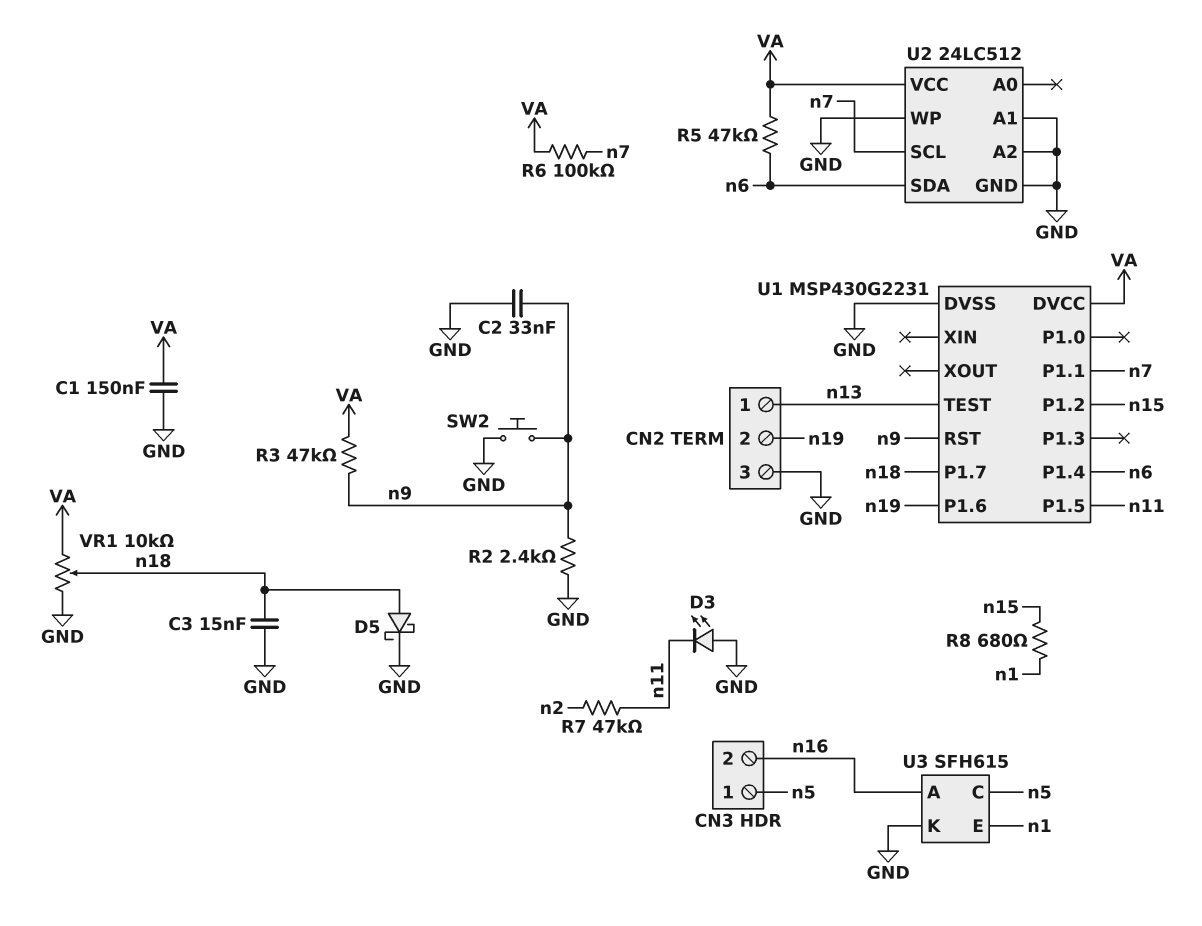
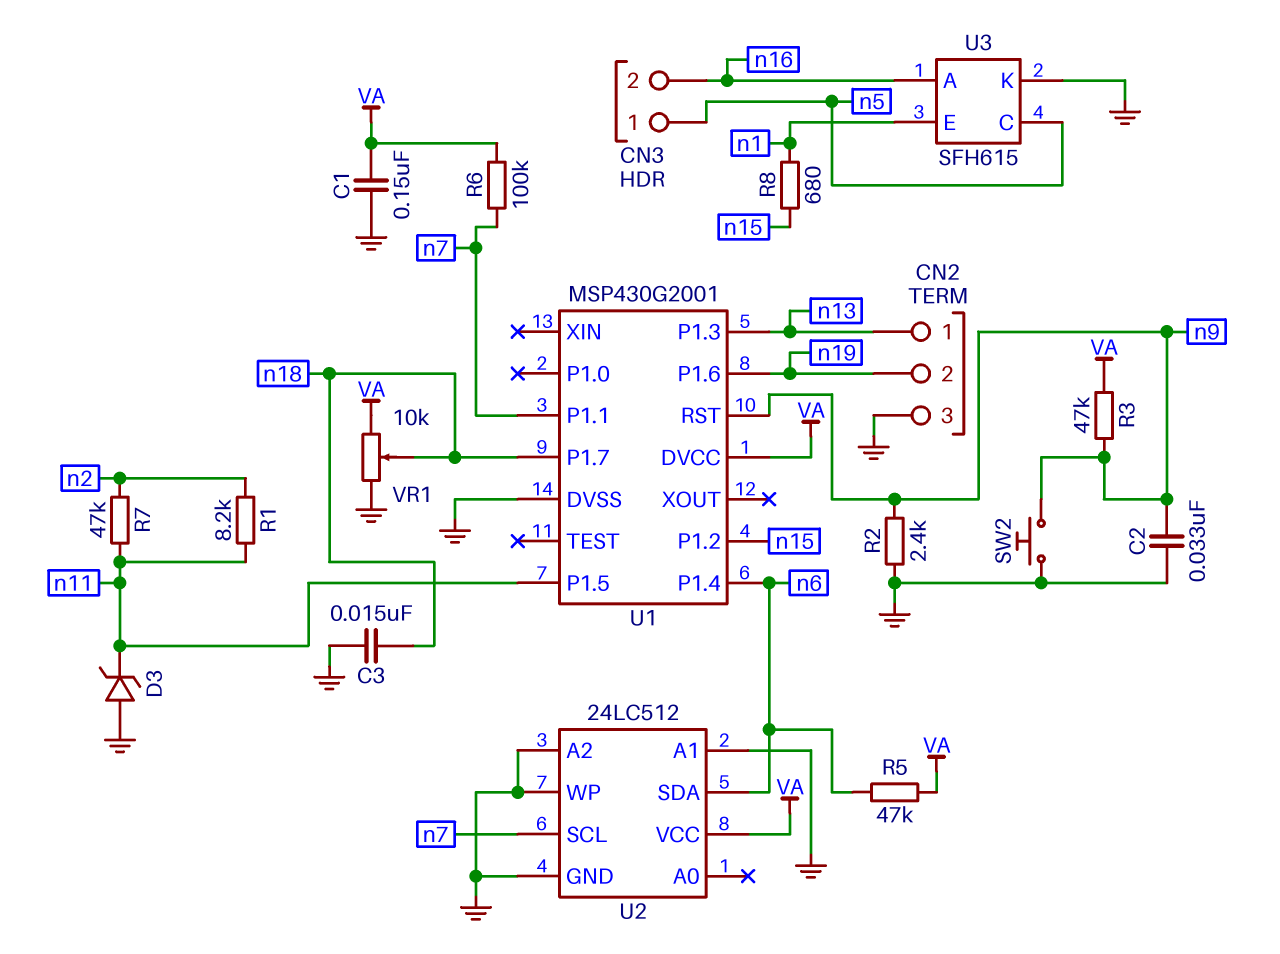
D3: LED (A GND, K n11) -> zener (A GND, K n11)
D5: schottky (A n18, K GND) -> none
R1: none -> 8.2k (n2, n11)
U1: MSP430G2231 -> MSP430G2001
U1 pin P1.3: none -> n13
U1 pin TEST: n13 -> none

